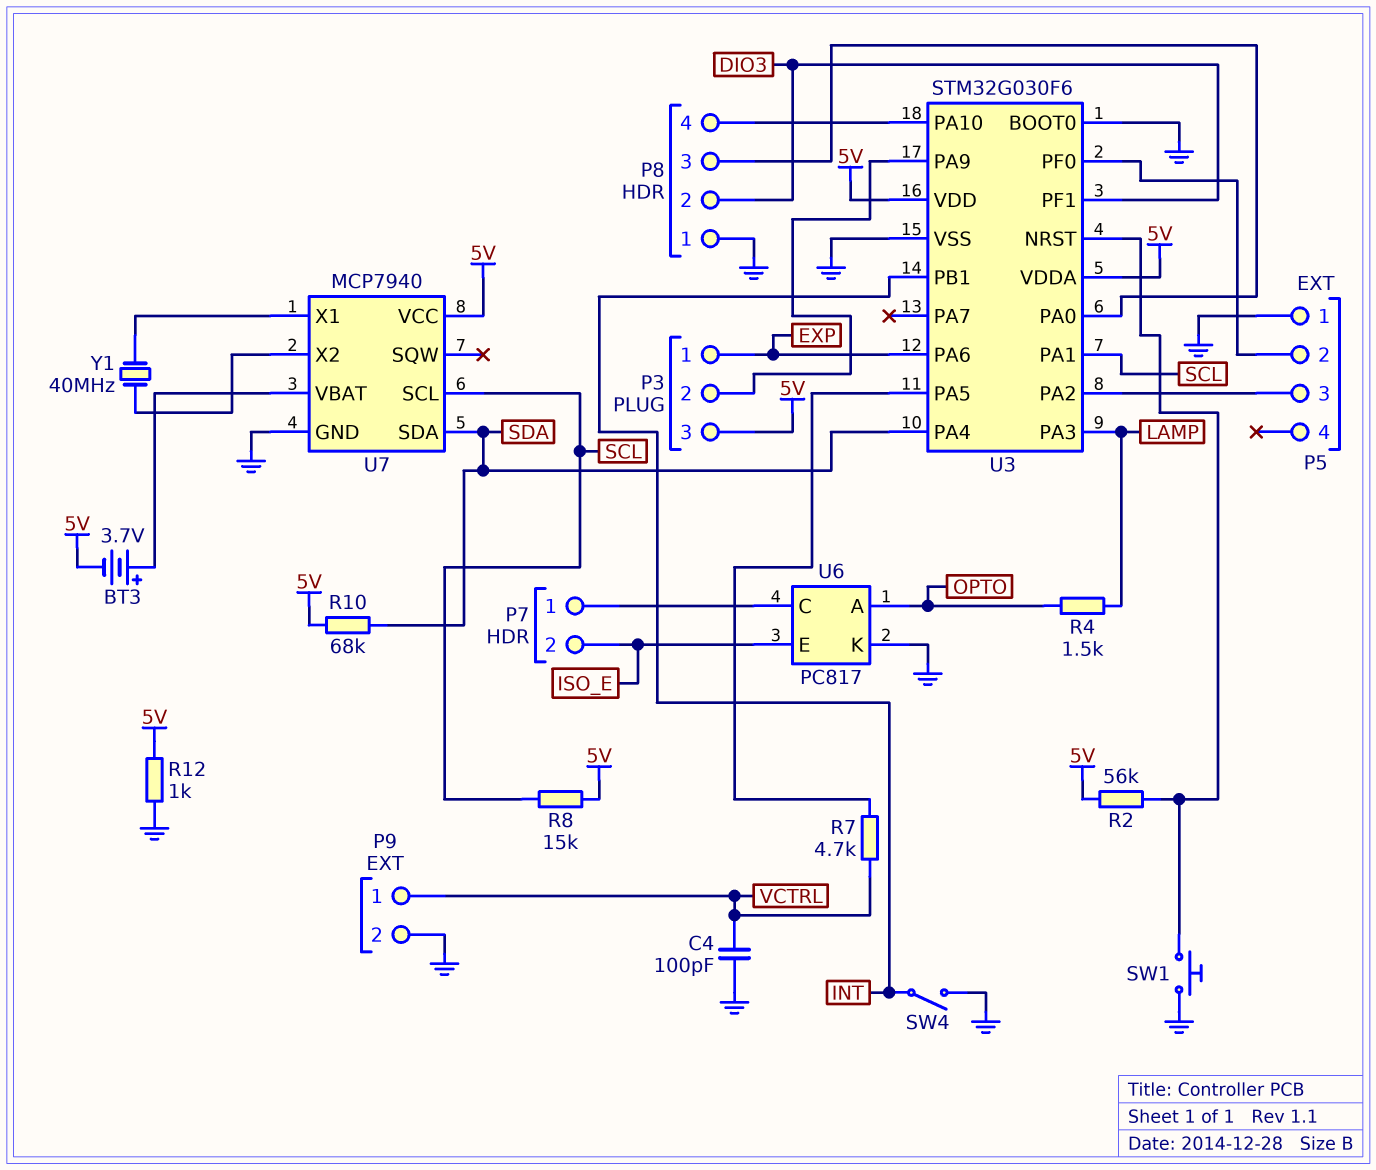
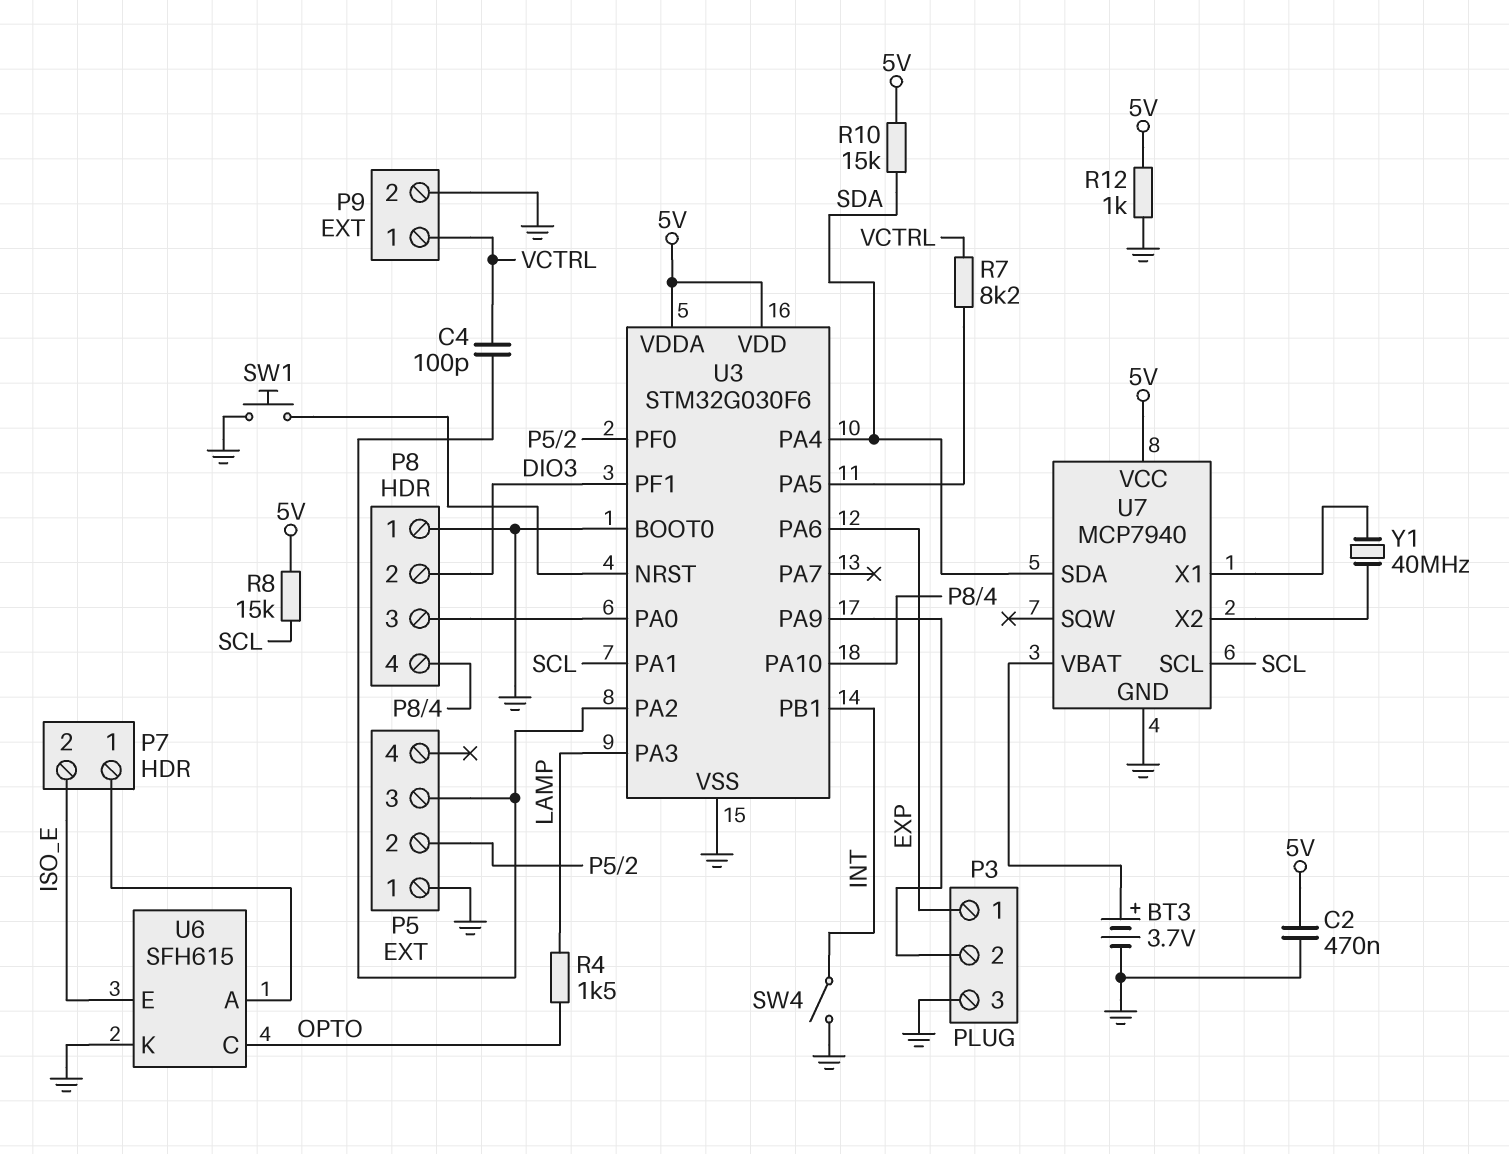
BT3: 3.7V (plus U7/VBAT, minus 5V) -> 3.7V (plus U7/VBAT, minus GND)
C2: none -> 470nF (5V, GND)
C4: 100pF (GND, VCTRL) -> 100pF (P5/3, VCTRL)
P3 pin 3: 5V -> GND
R2: 56k (5V, U3/NRST) -> none
R7: 4.7k (U3/PA5, VCTRL) -> 8.2k (U3/PA5, VCTRL)
R10: 68k (5V, SDA) -> 15k (5V, SDA)
U6: PC817 -> SFH615
U6 pin A: OPTO -> P7/1
U6 pin C: P7/1 -> OPTO

